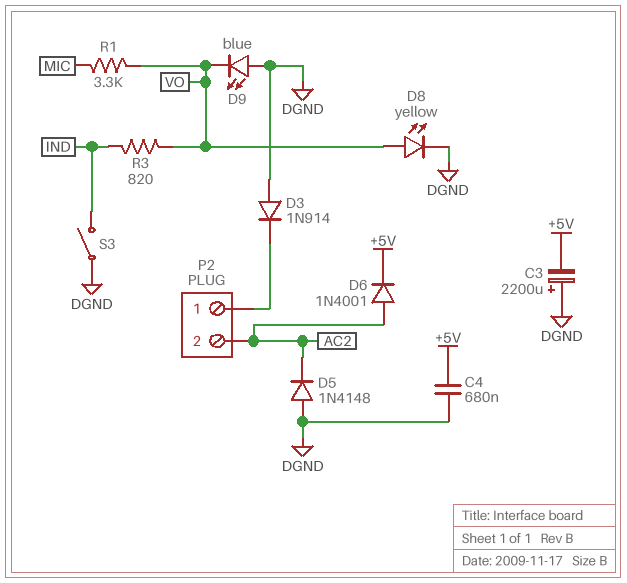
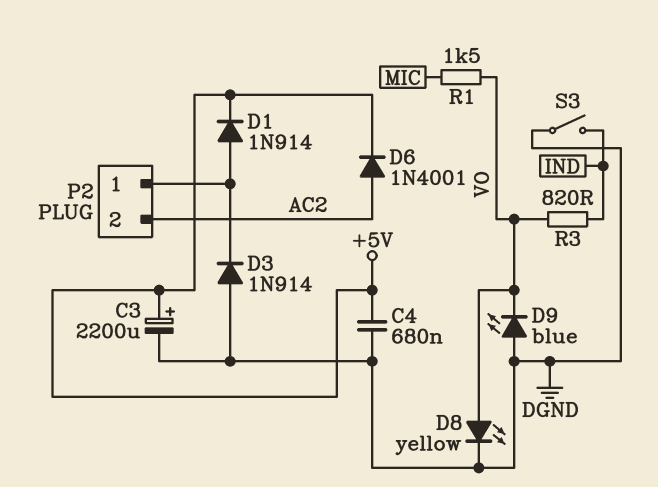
C3: 2200uF (plus DGND, minus +5V) -> 2200uF (plus +5V, minus DGND)
D1: none -> diode 1N914 (A P2/1, K +5V)
D5: diode 1N4148 (A DGND, K AC2) -> none
R1: 3.3k (MIC, VO) -> 1.5k (MIC, VO)

